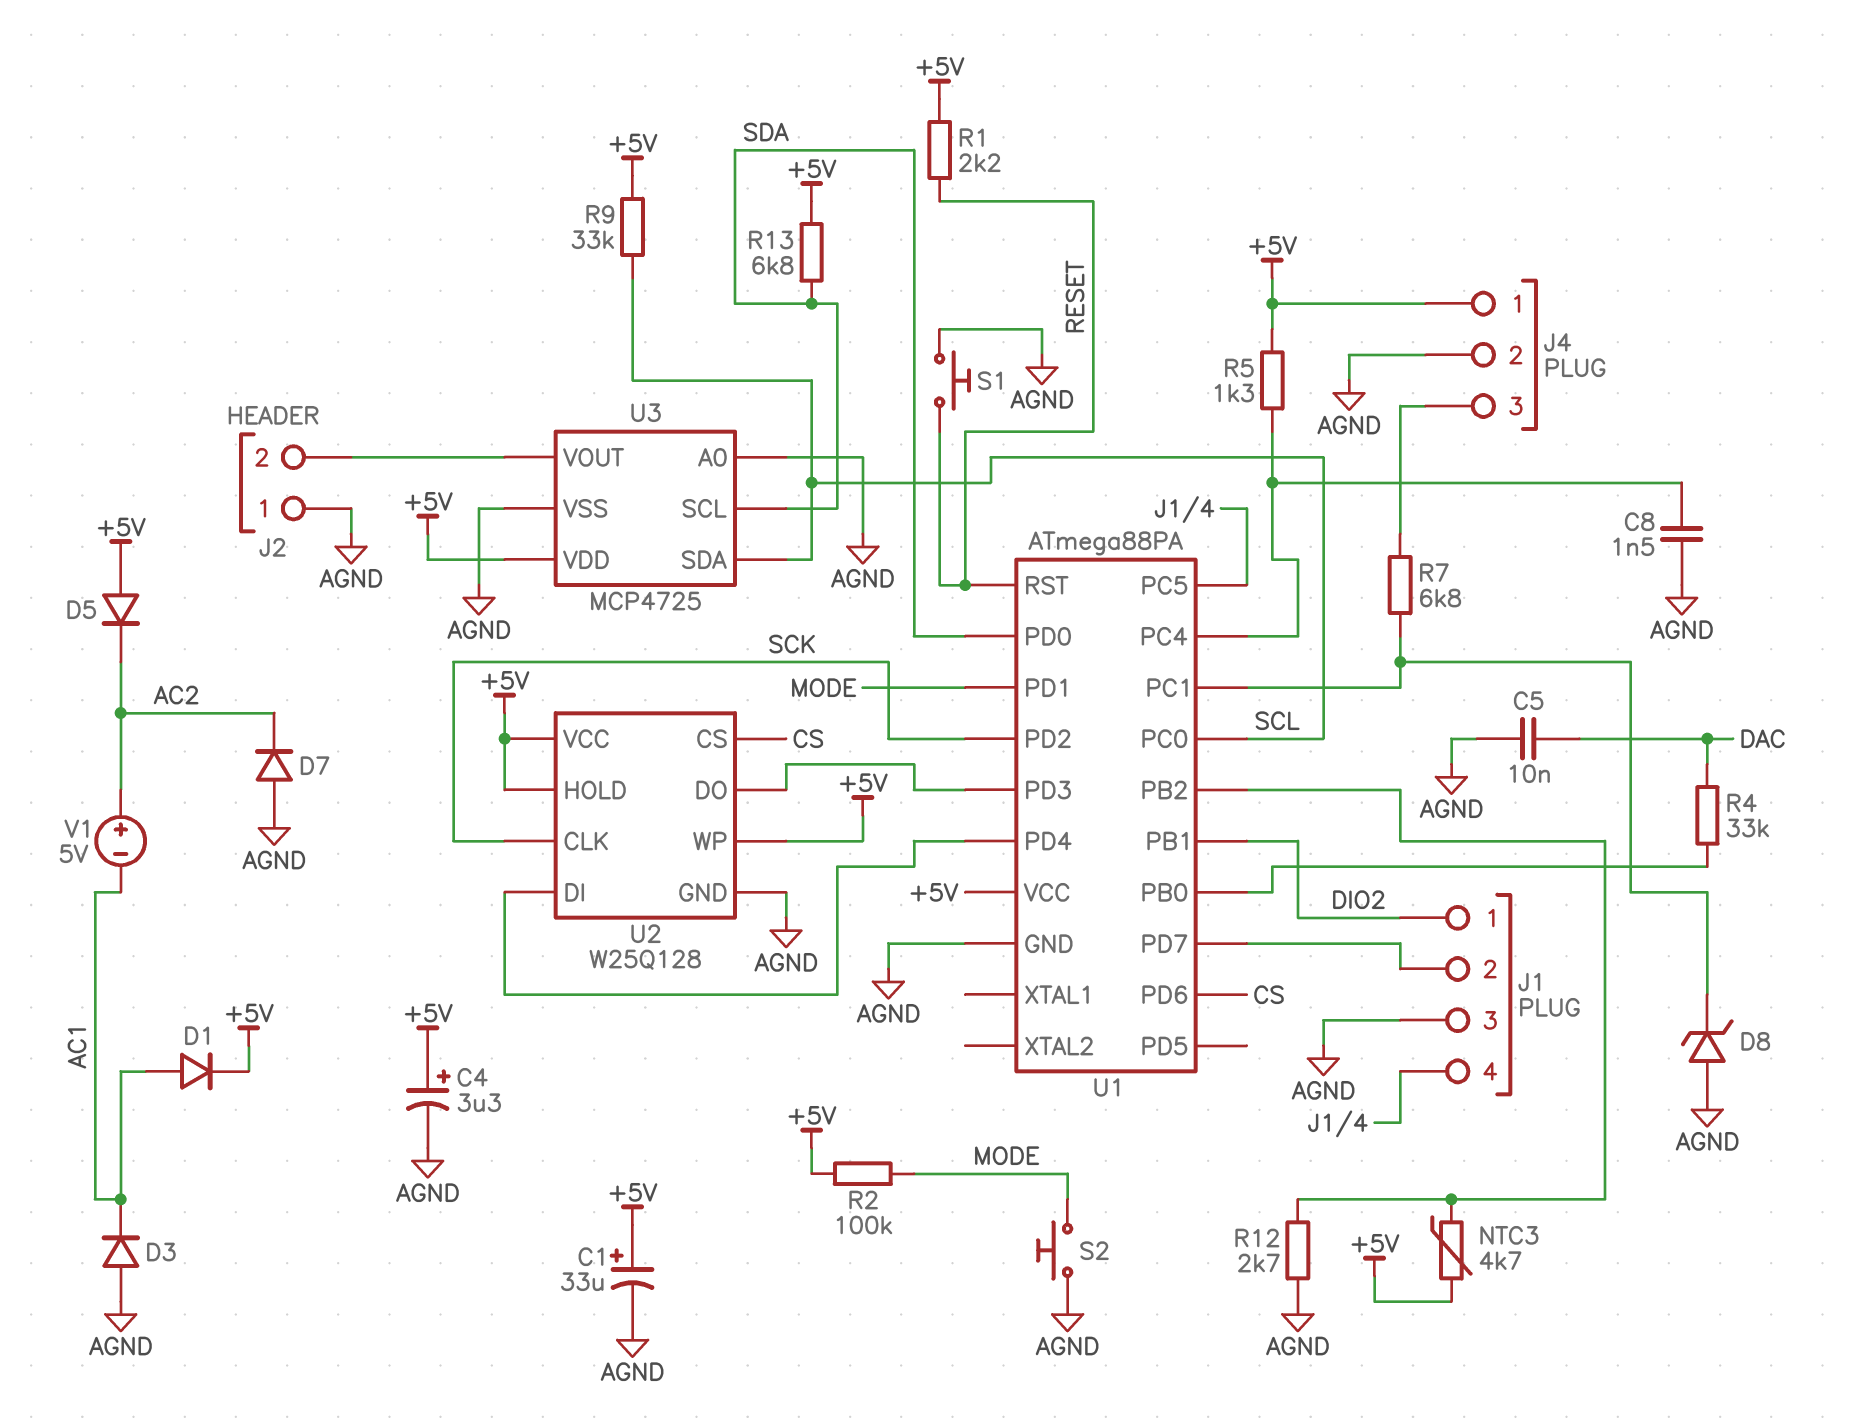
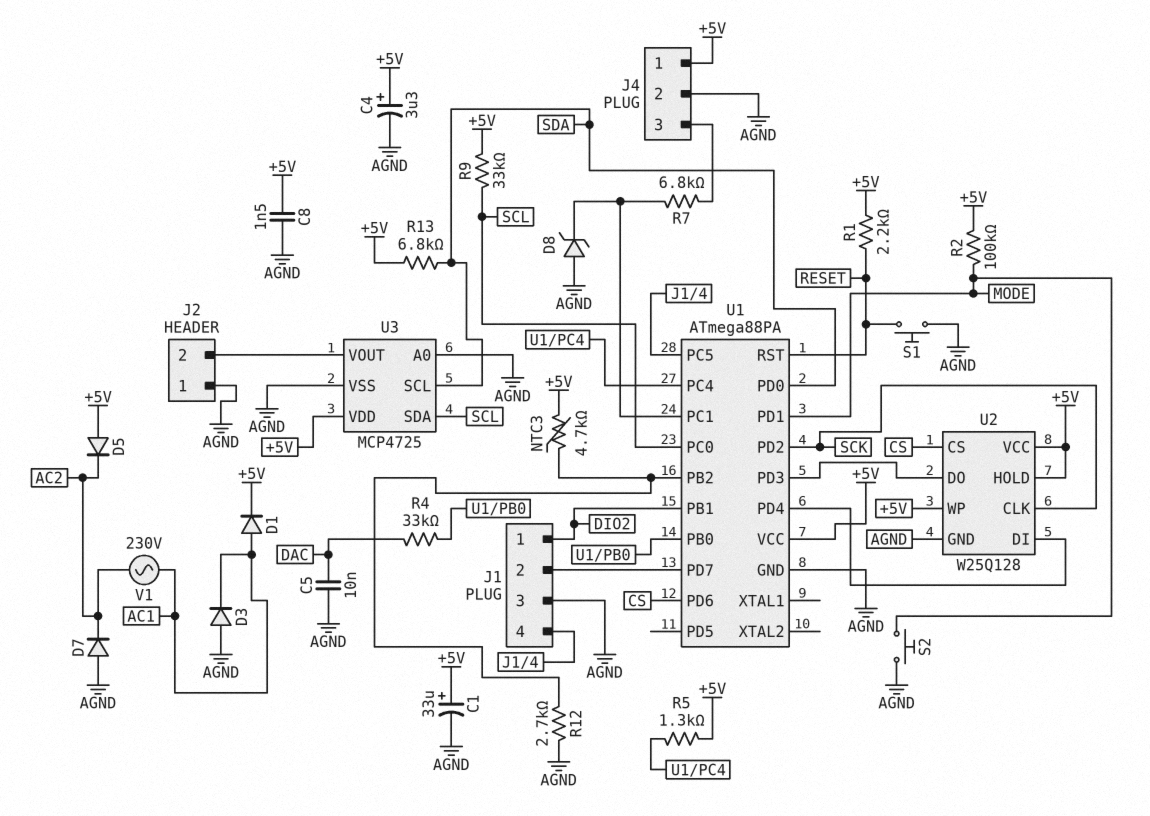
C8: 1.5nF (AGND, U1/PC4) -> 1.5nF (+5V, AGND)
V1: 5V (plus AC2, minus AC1) -> AC 230V (AC1, AC2)

